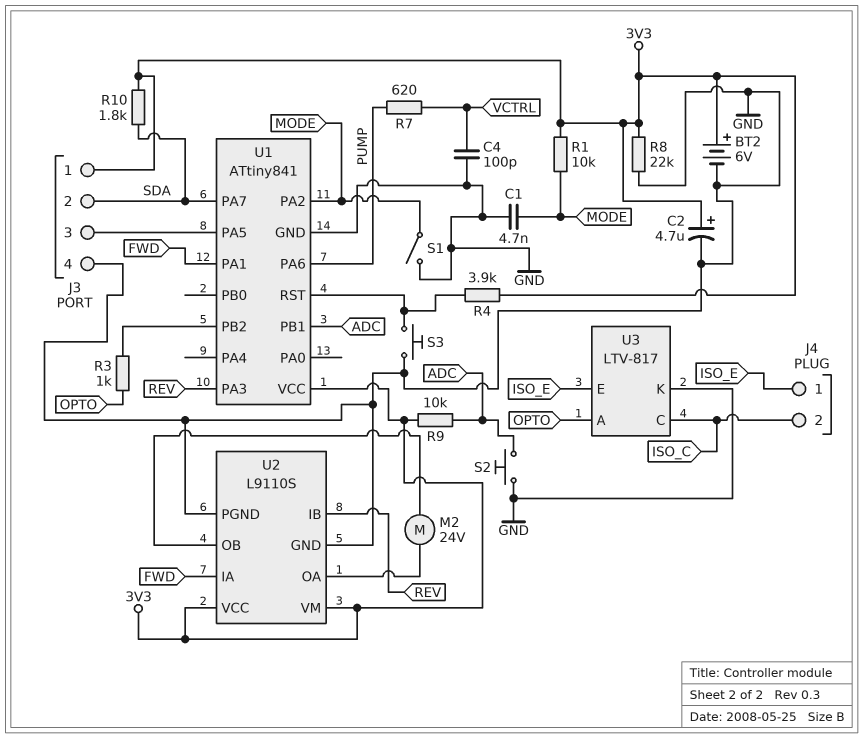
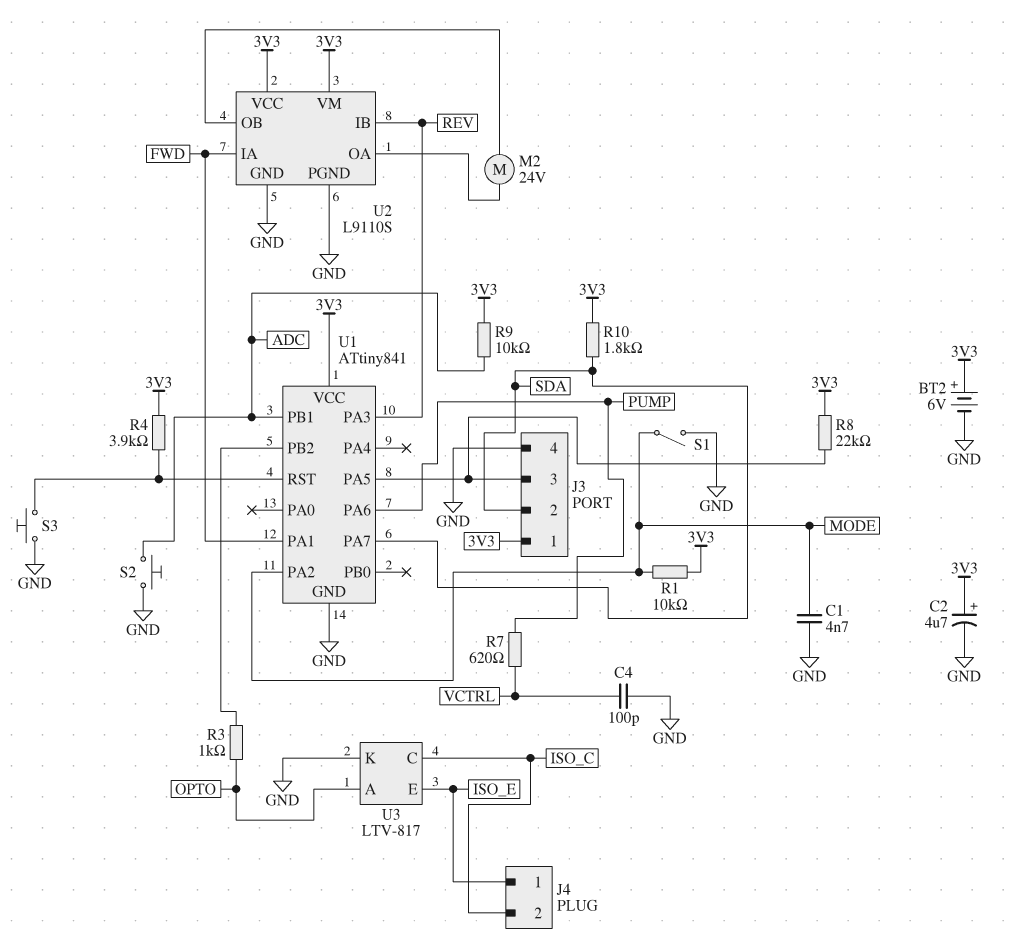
R8: 22k (3V3, GND) -> 22k (3V3, J3/3)

